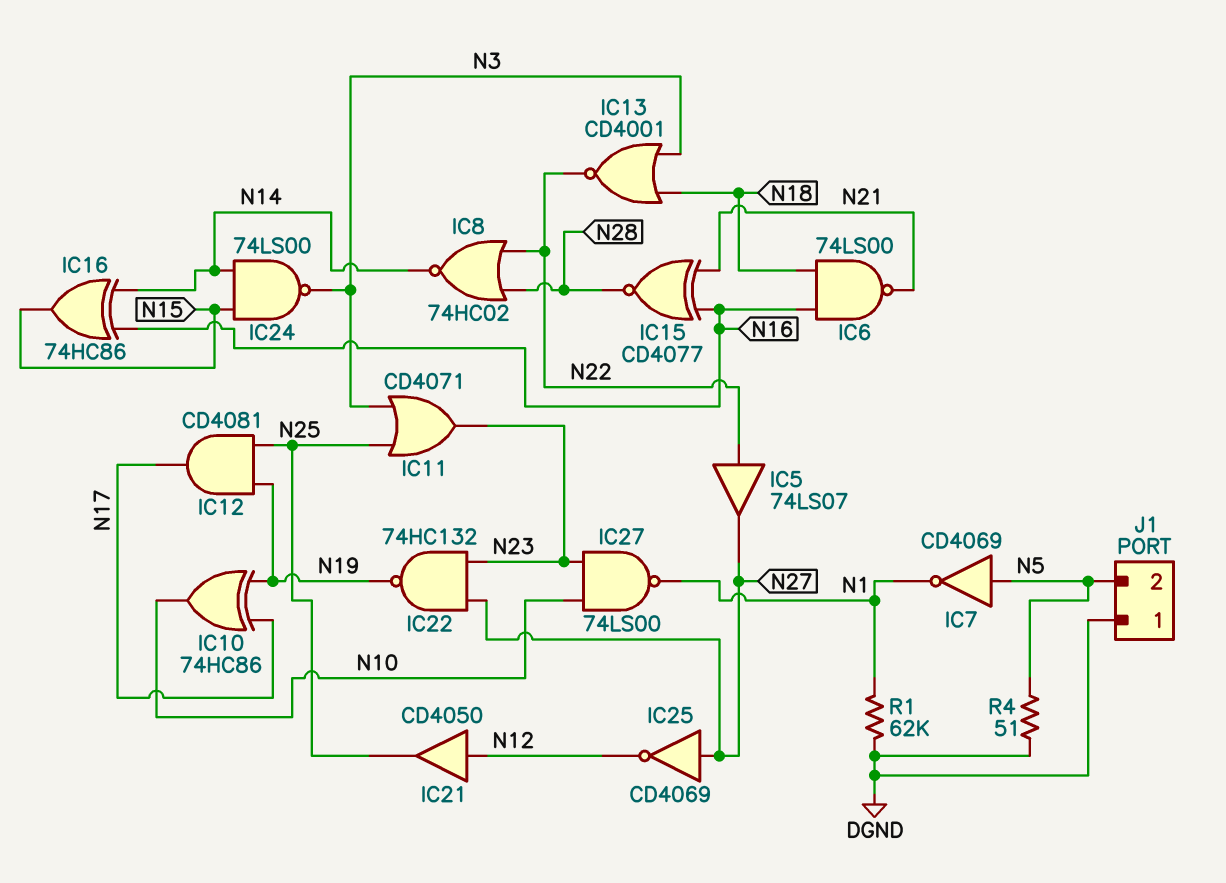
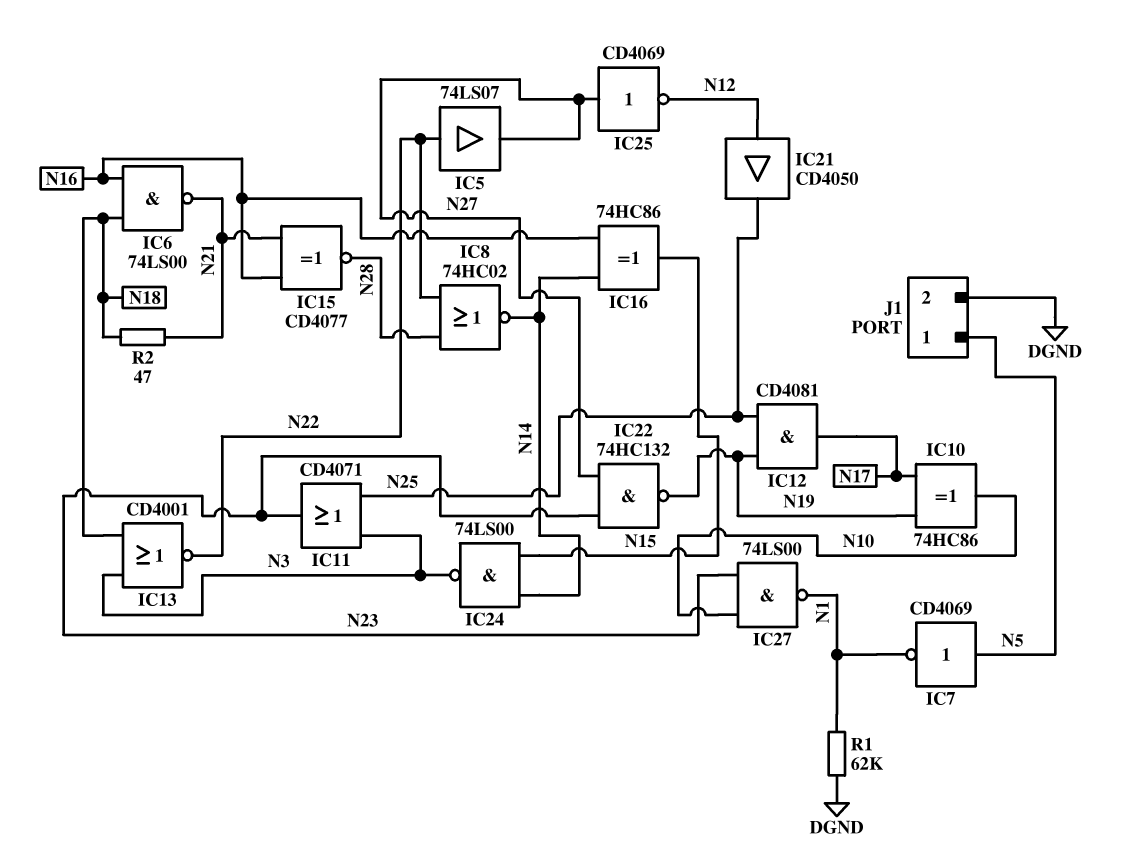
J1 pin 1: DGND -> N5
J1 pin 2: N5 -> DGND
R2: none -> 47 (N18, N21)
R4: 51 (DGND, N5) -> none

